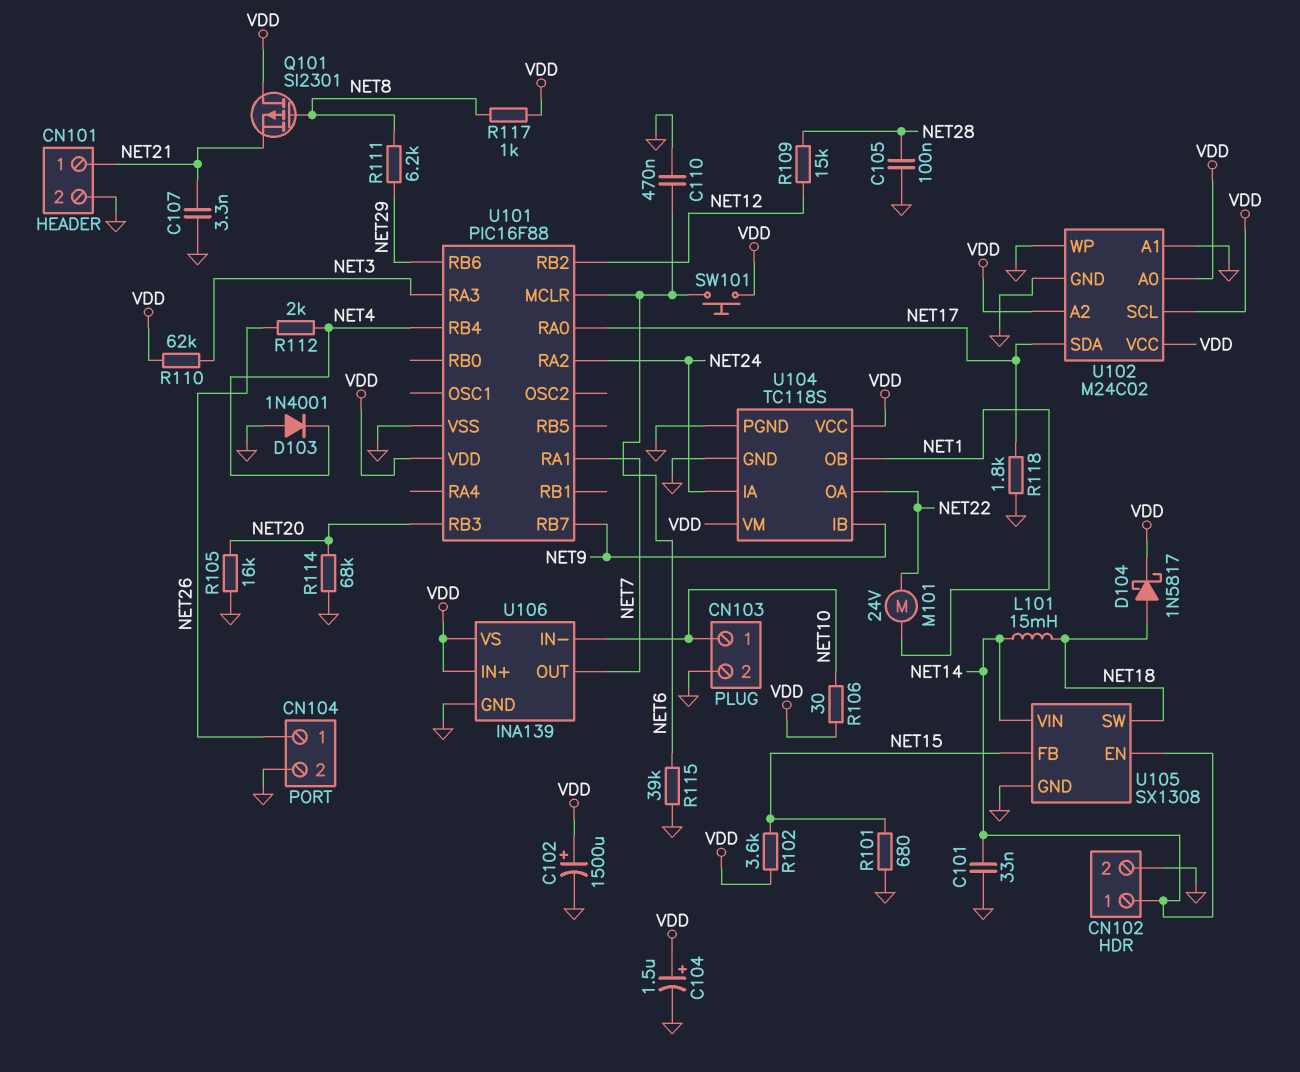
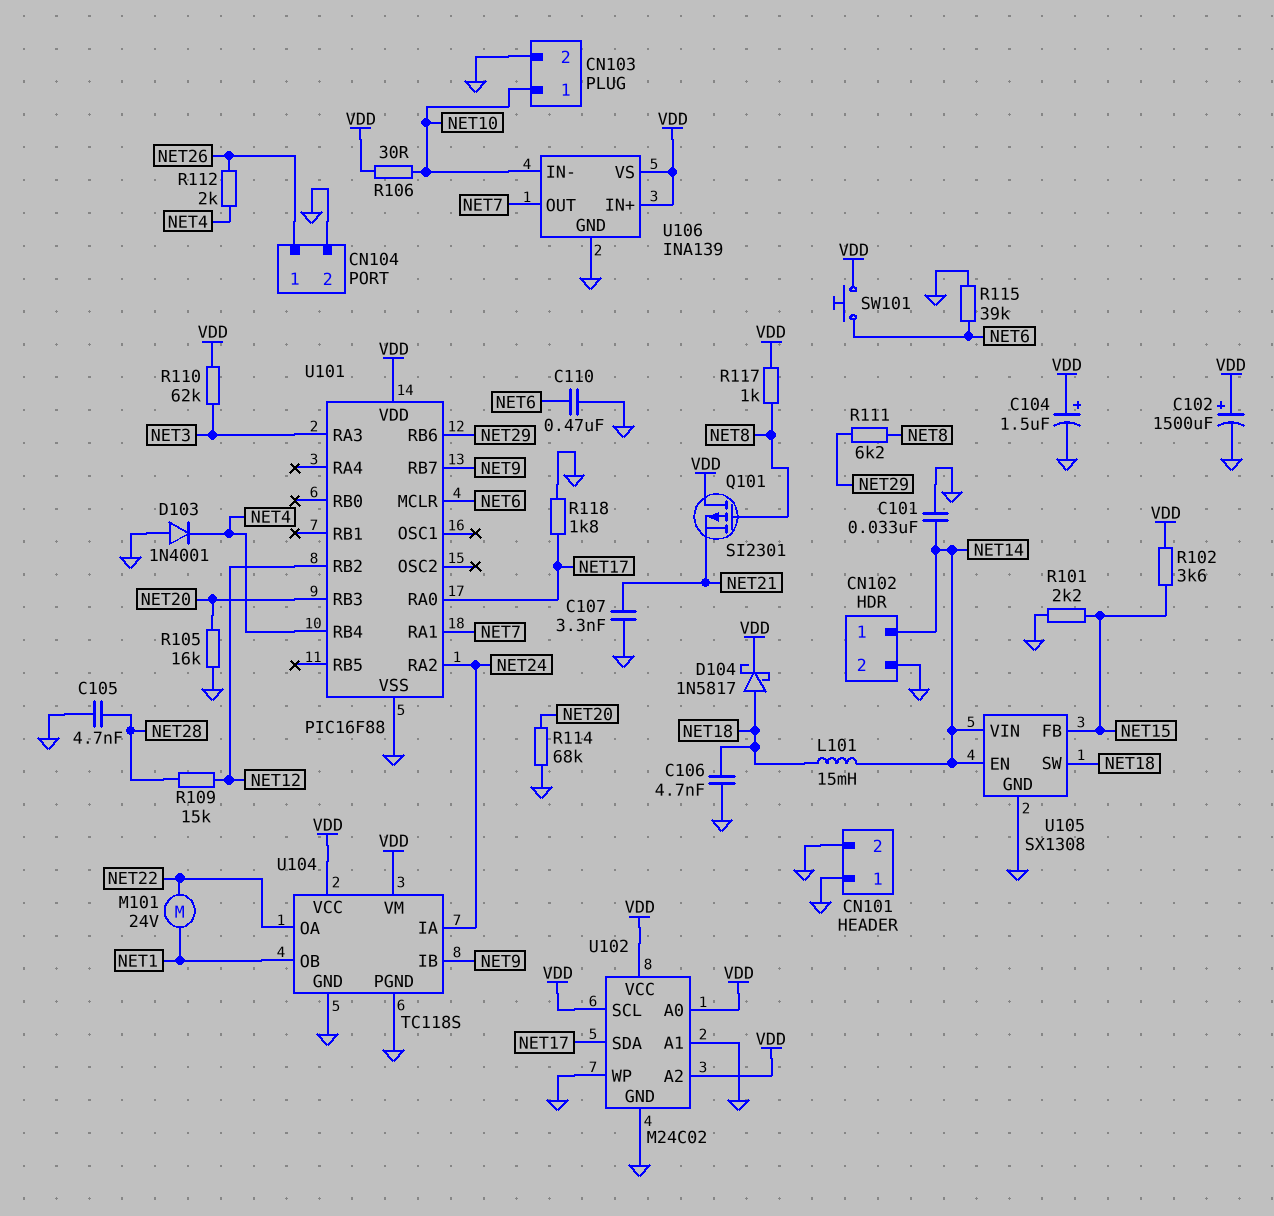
C105: 100nF (GND, NET28) -> 4.7nF (GND, NET28)
C106: none -> 4.7nF (GND, NET18)
CN101 pin 1: NET21 -> GND
R101: 680 (GND, NET15) -> 2.2k (GND, NET15)

